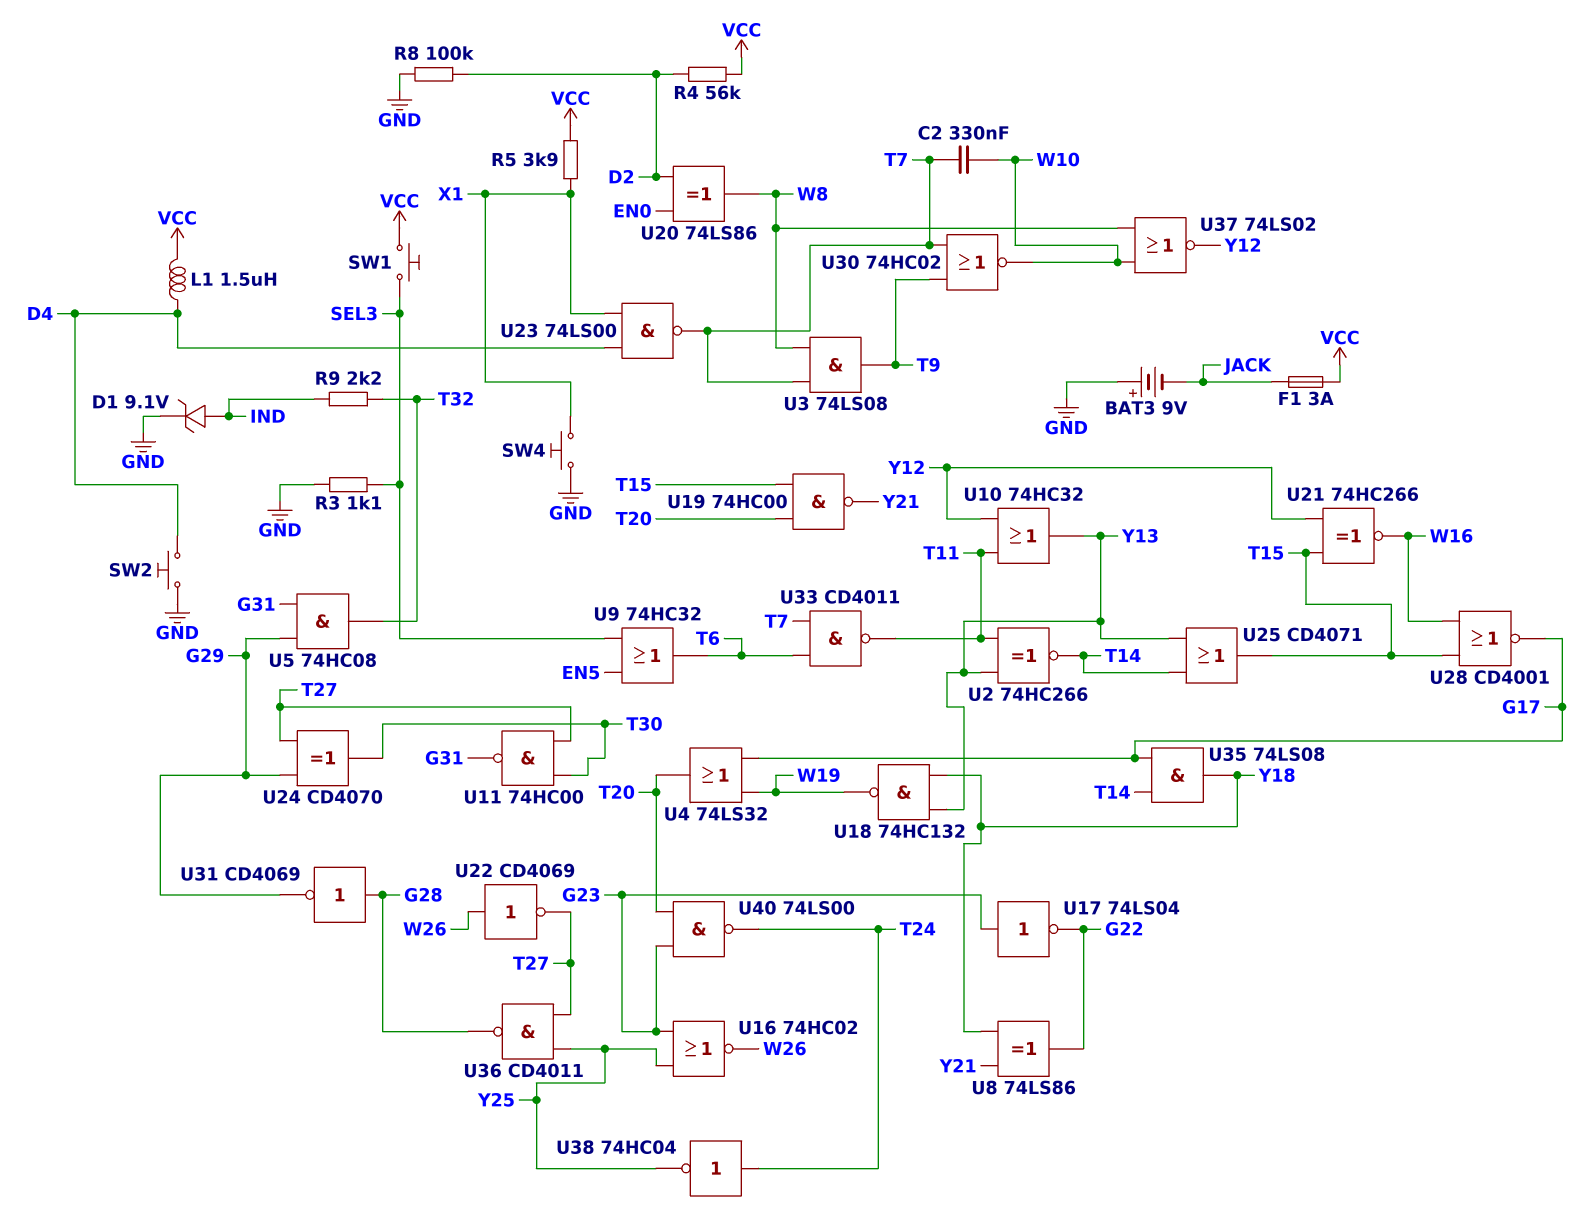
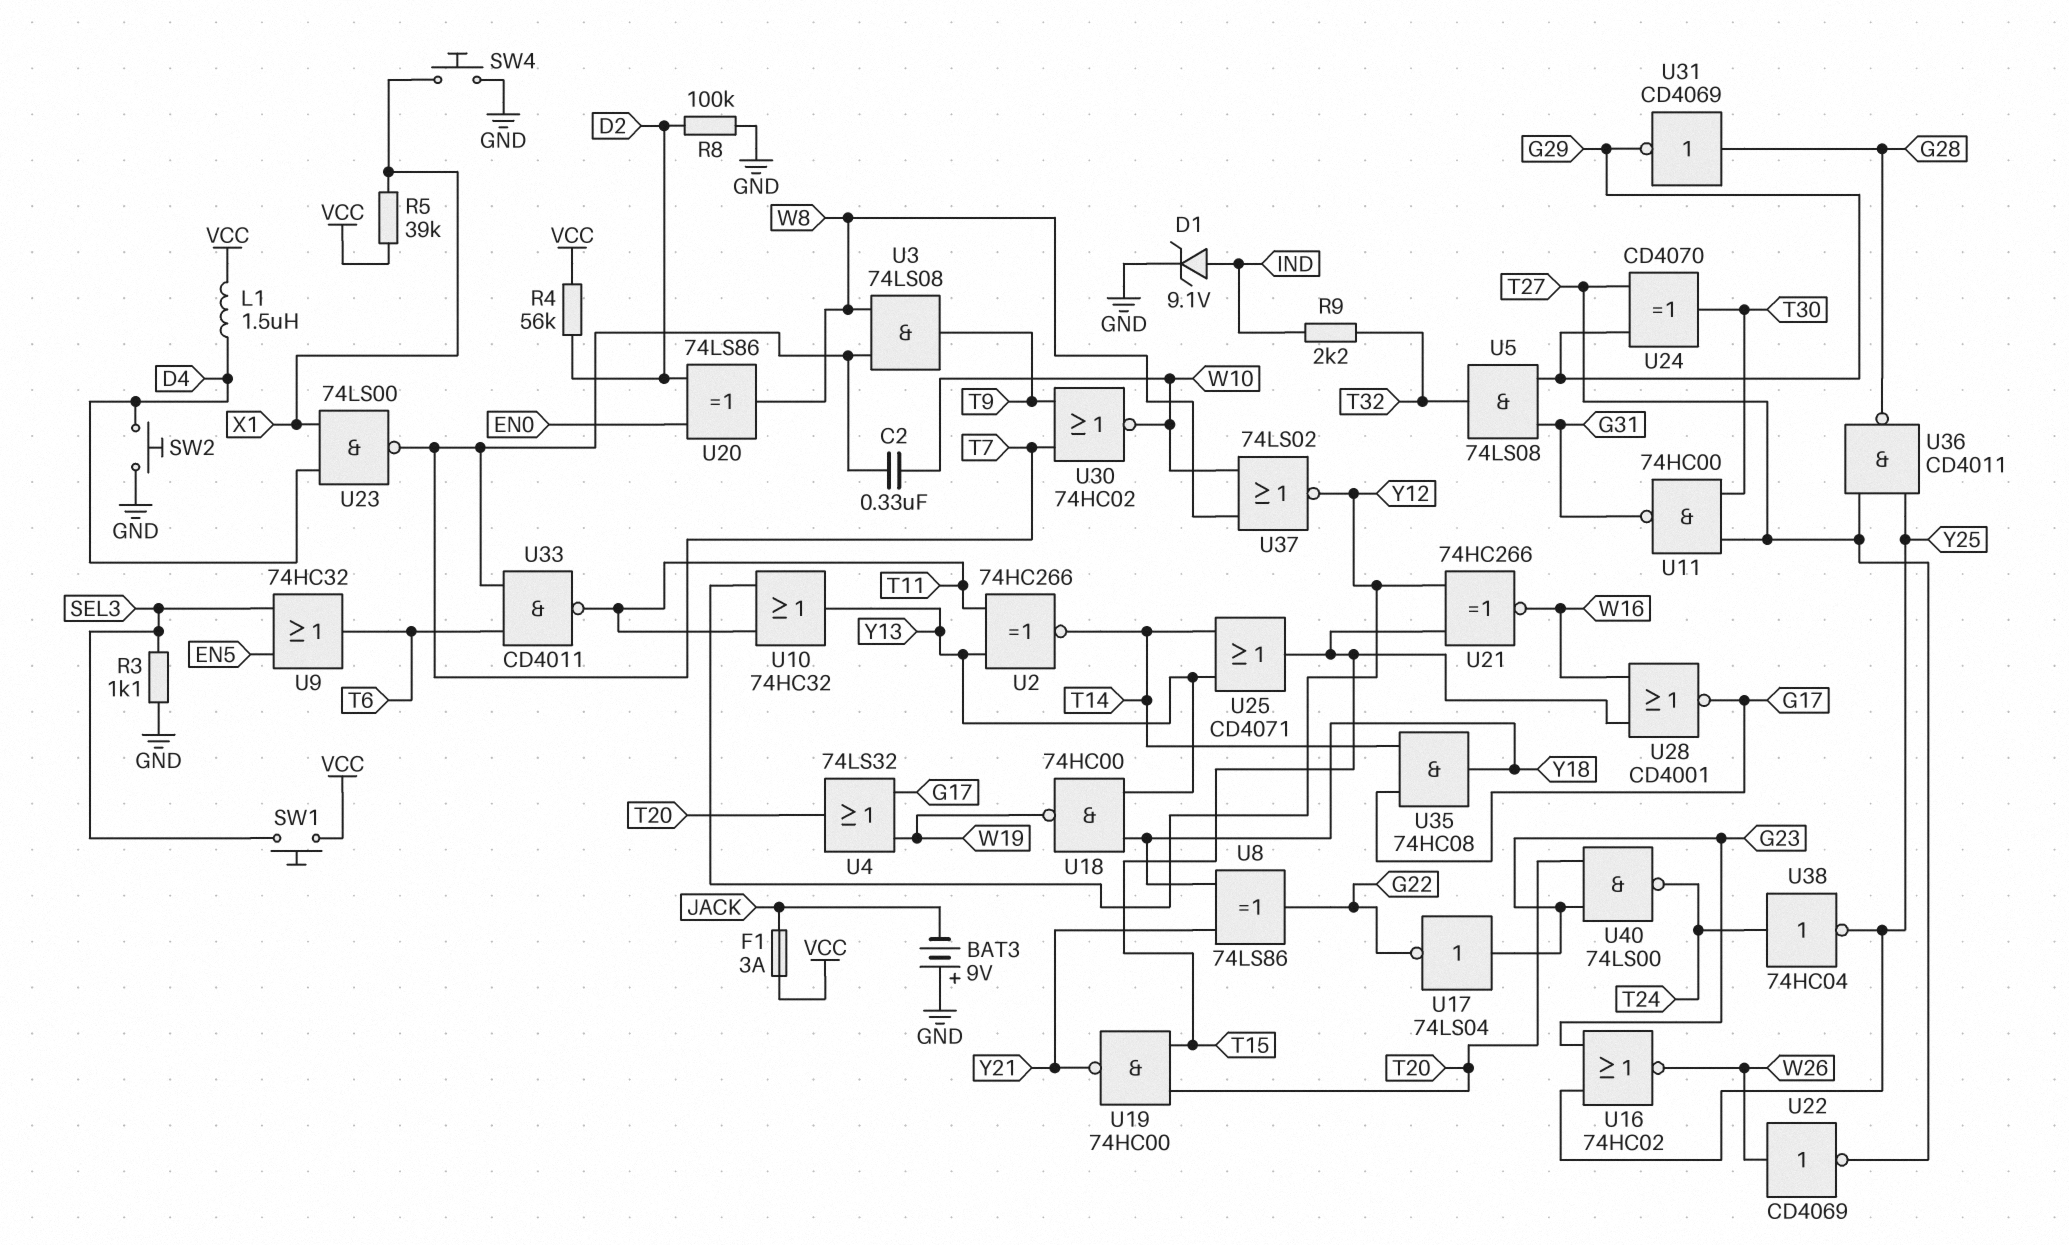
R5: 3.9k (VCC, X1) -> 39k (VCC, X1)
U5: AND 74HC08 (in G29, in G31, out T32) -> AND 74LS08 (in G29, in G31, out T32)
U18: NAND 74HC132 (in Y13, in Y18, out W19) -> NAND 74HC00 (in Y13, in Y18, out W19)
U35: AND 74LS08 (in G17, in T14, out Y18) -> AND 74HC08 (in G17, in T14, out Y18)

